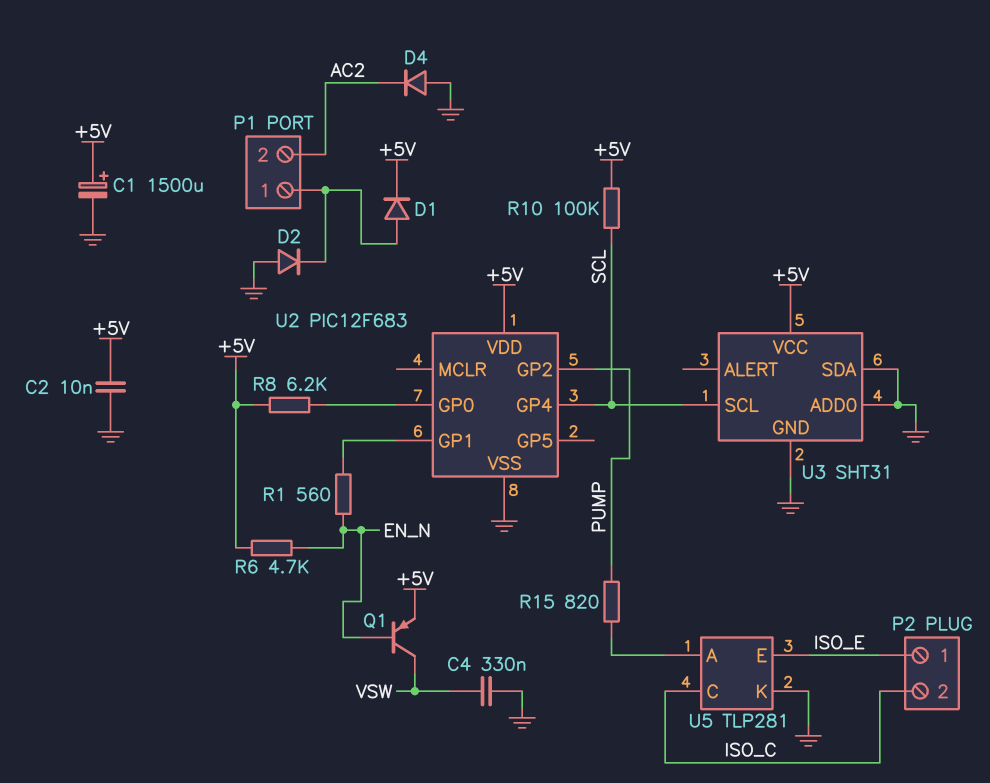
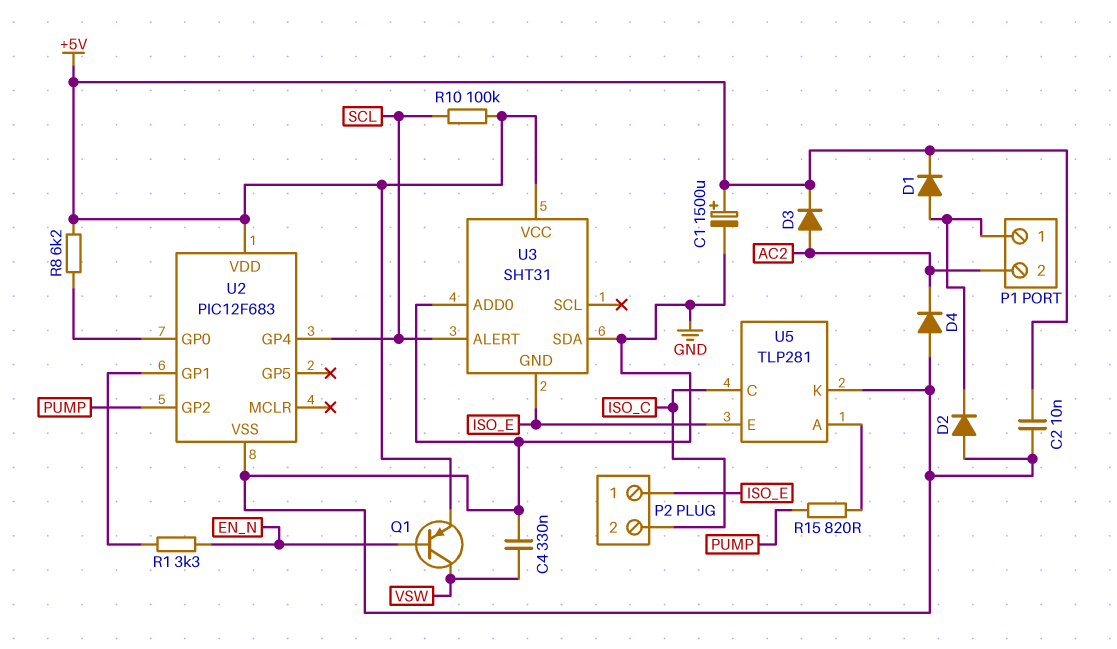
D3: none -> diode (A AC2, K +5V)
R1: 560 (EN_N, U2/GP1) -> 3.3k (EN_N, U2/GP1)
R6: 4.7k (+5V, EN_N) -> none
U3 pin ALERT: none -> SCL
U3 pin GND: GND -> ISO_E
U3 pin SCL: SCL -> none

